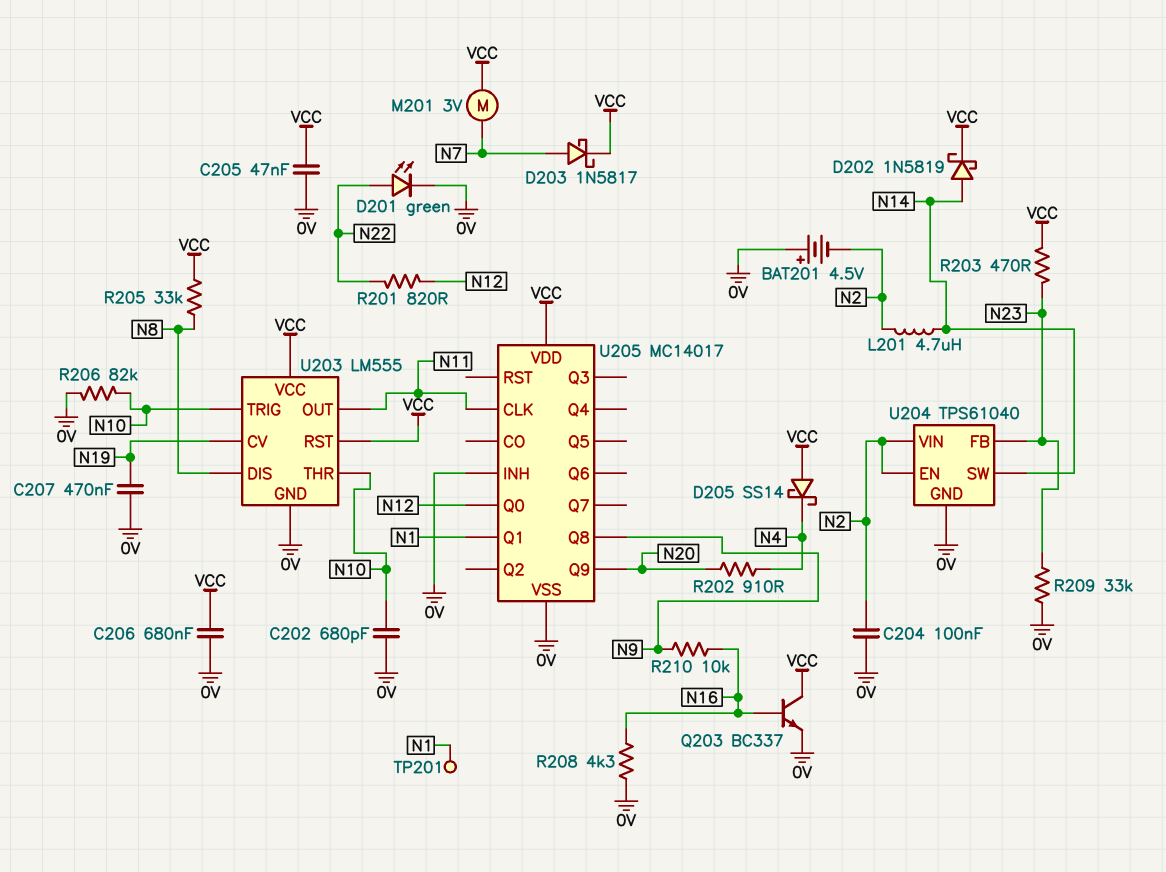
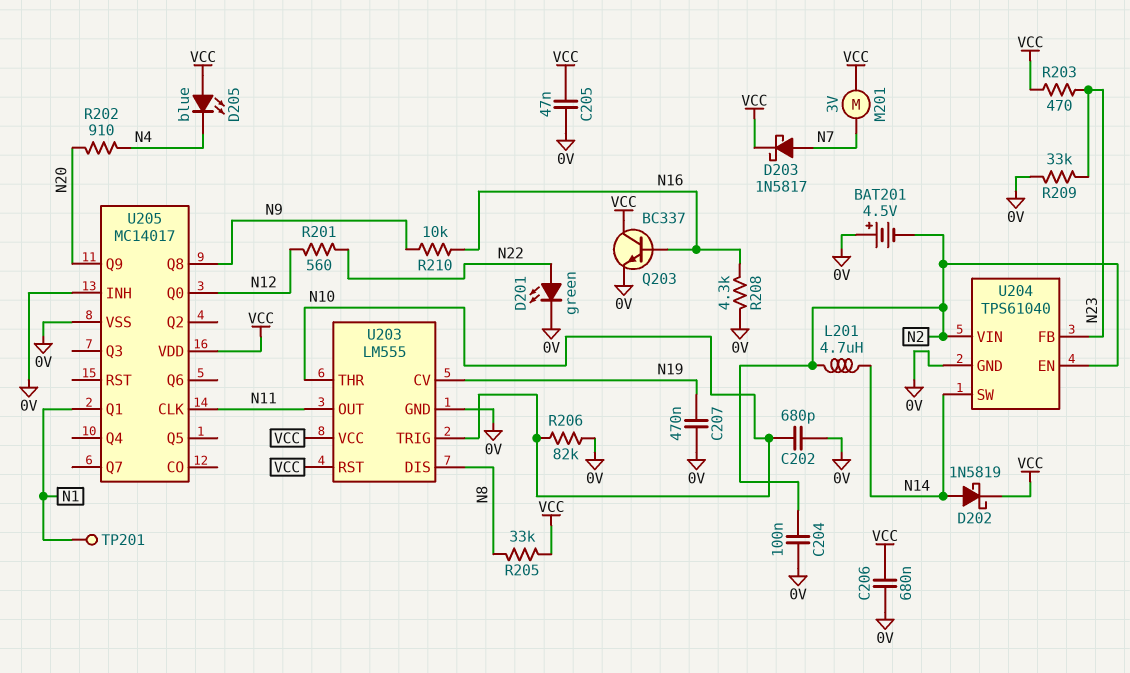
D205: schottky SS14 (A VCC, K N4) -> LED blue (A VCC, K N4)
R201: 820 (N12, N22) -> 560 (N12, N22)

